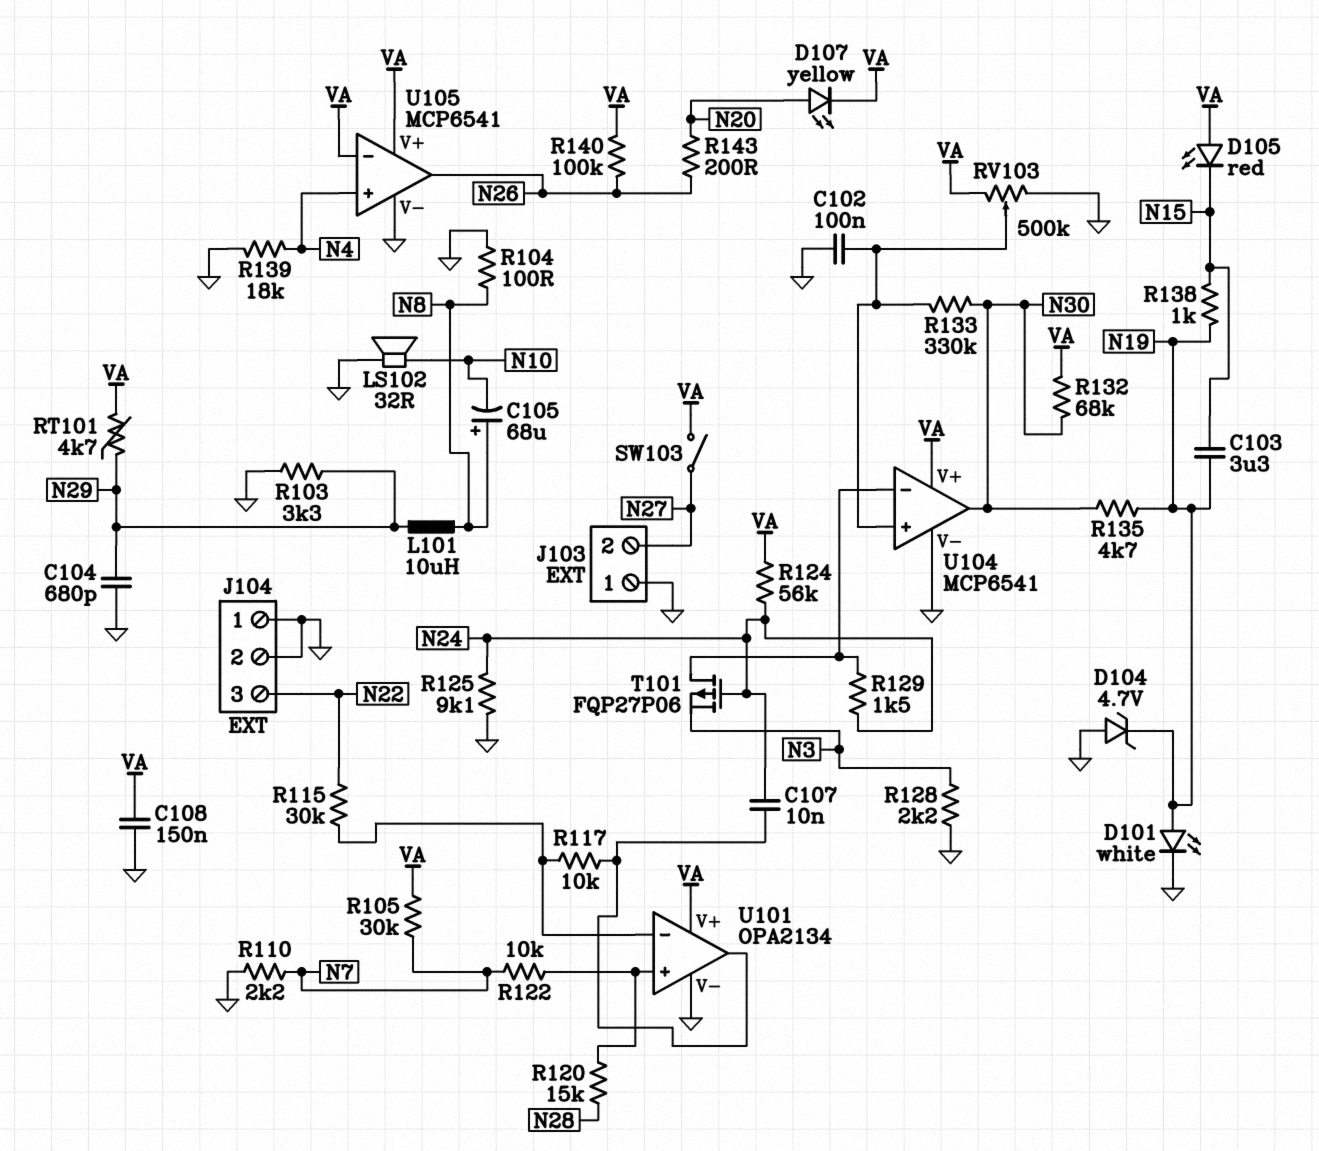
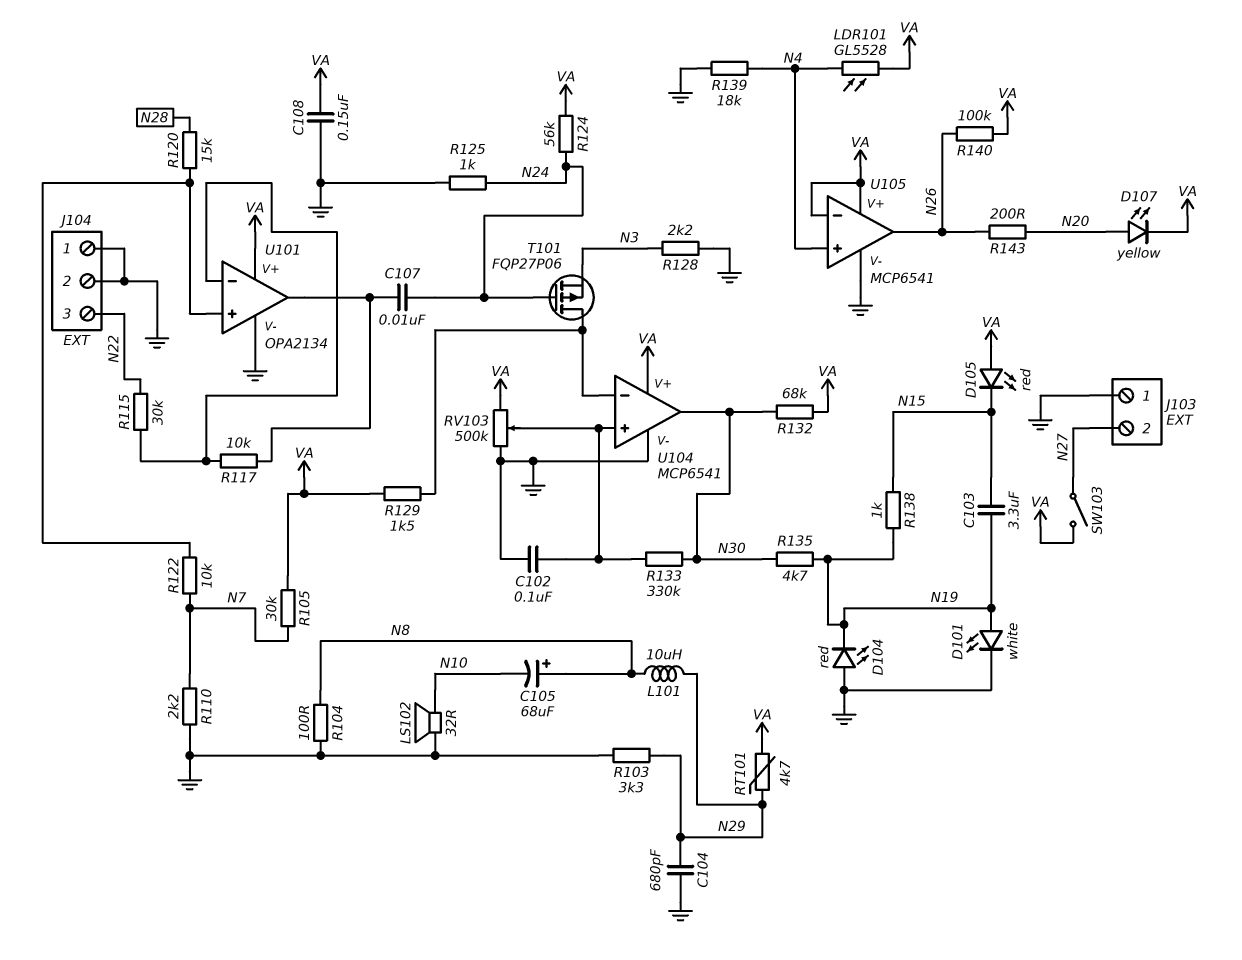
D104: zener 4.7V (A GND, K N19) -> LED red (A GND, K N19)
LDR101: none -> GL5528 (N4, VA)
R125: 9.1k (GND, N24) -> 1k (GND, N24)
R129: 1.5k (N24, U104/in-) -> 1.5k (U104/in-, VA)

